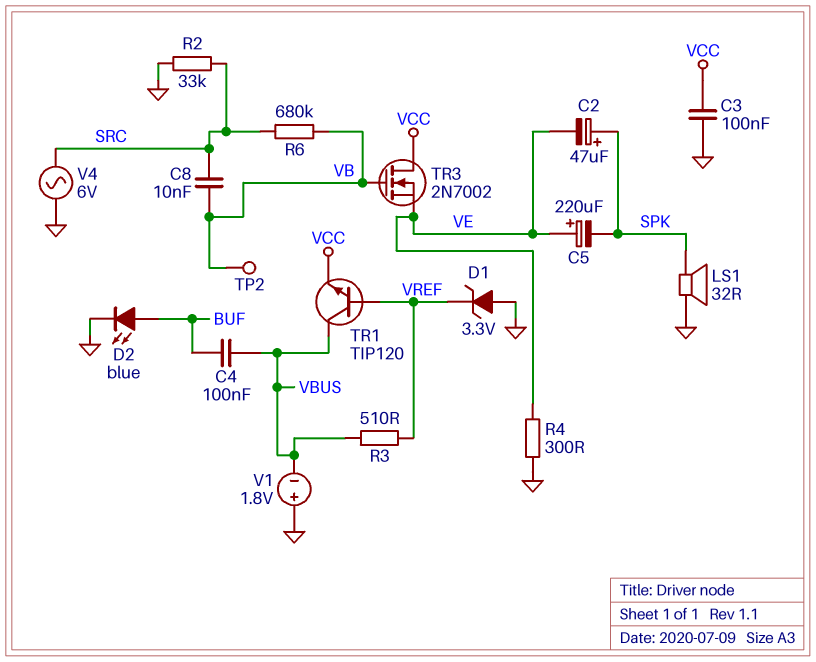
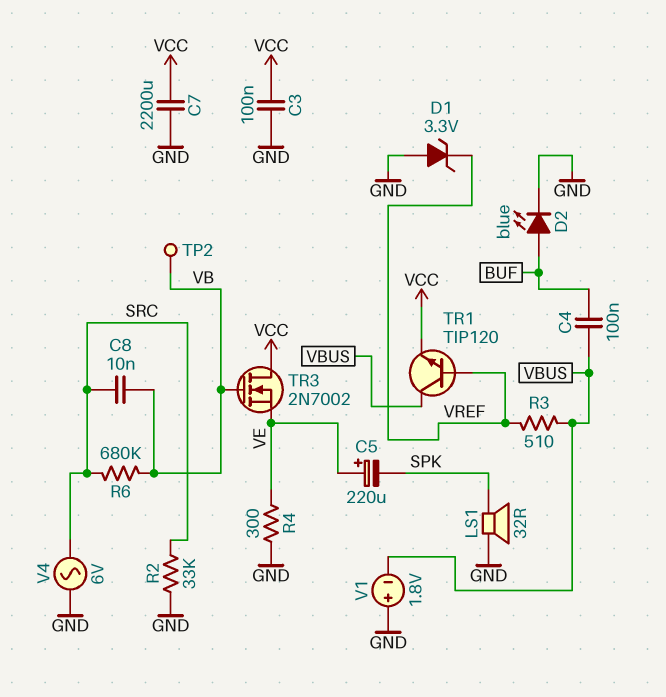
C2: 47uF (plus SPK, minus VE) -> none
C7: none -> 2200uF (GND, VCC)

